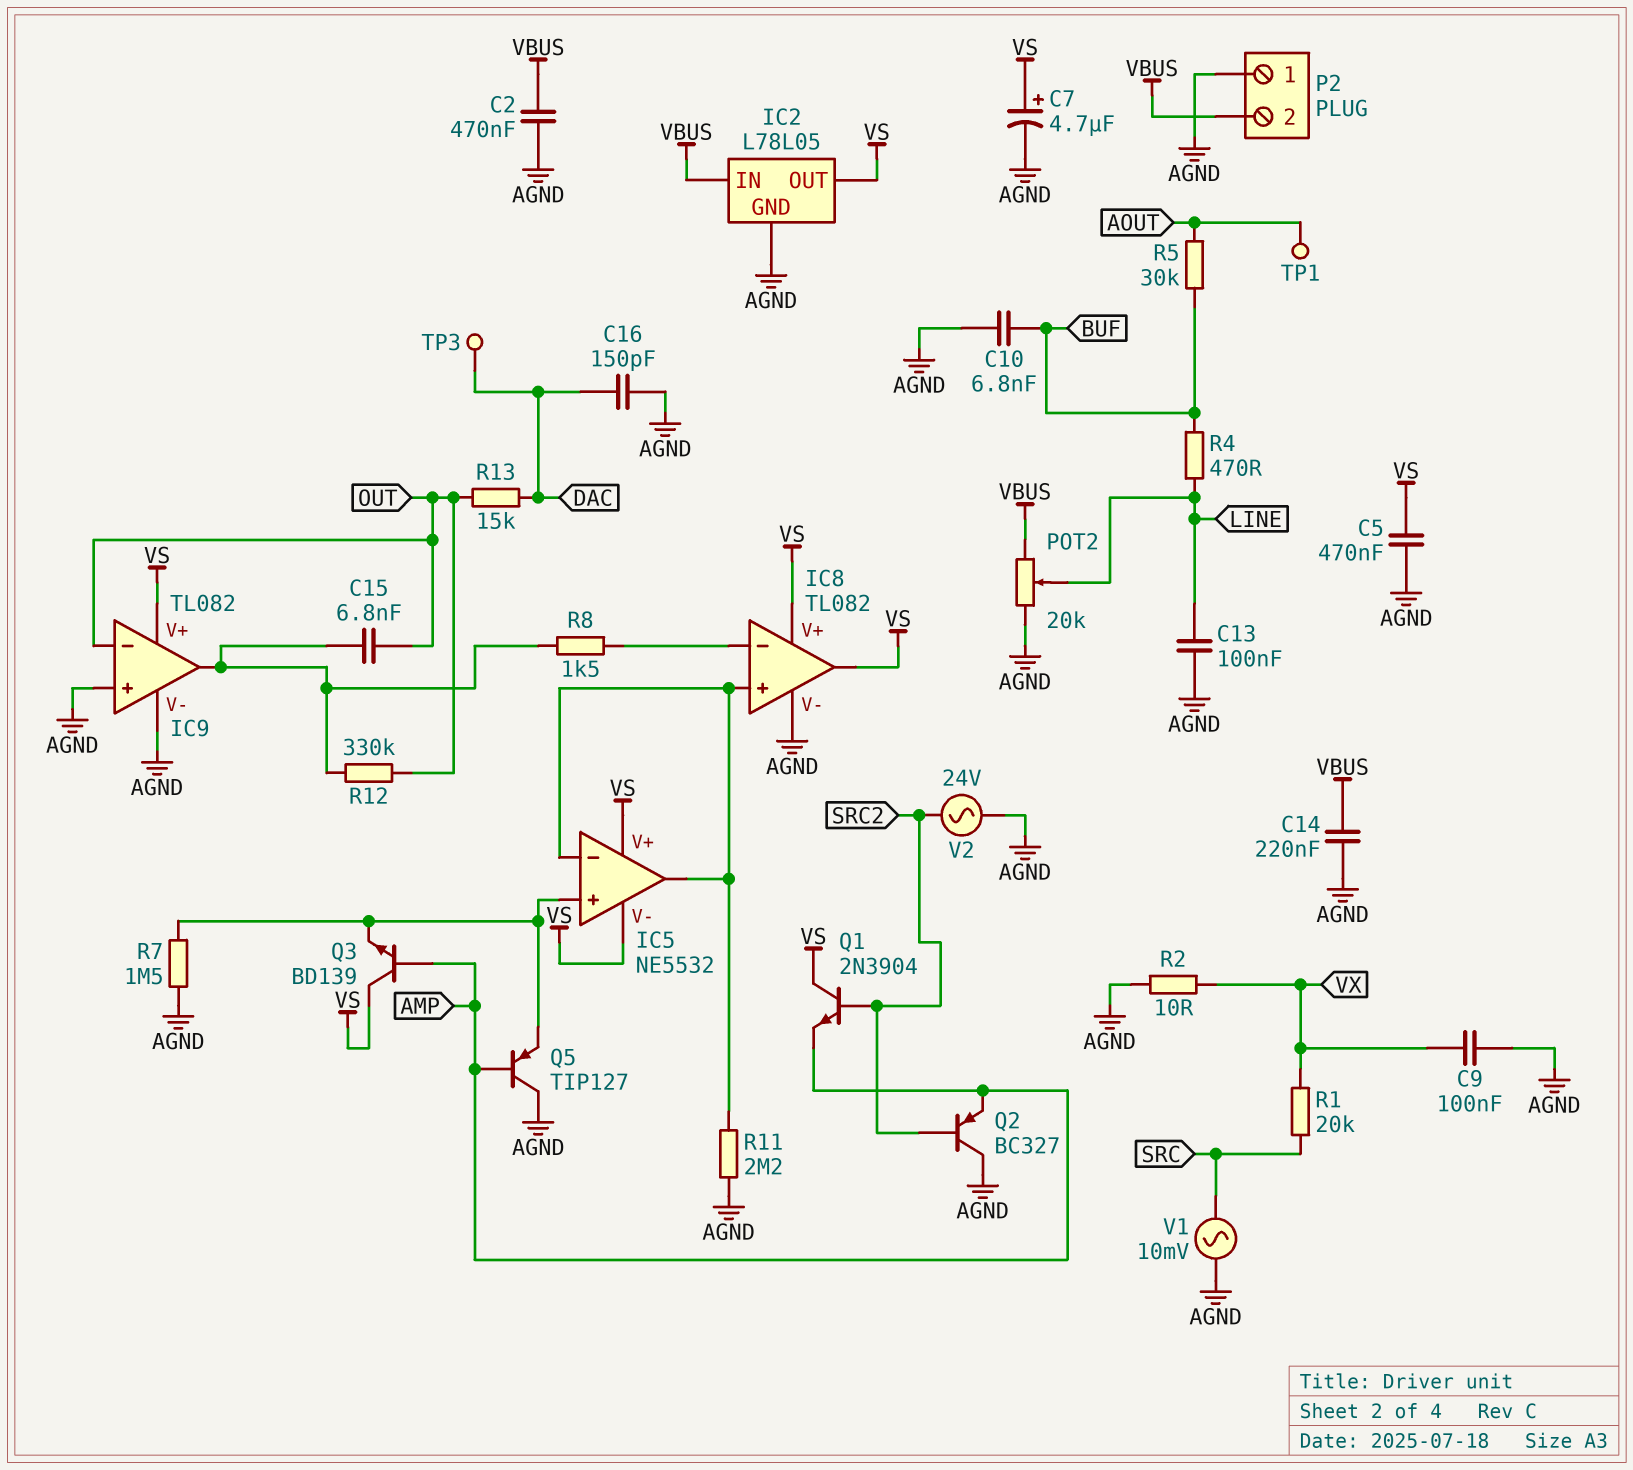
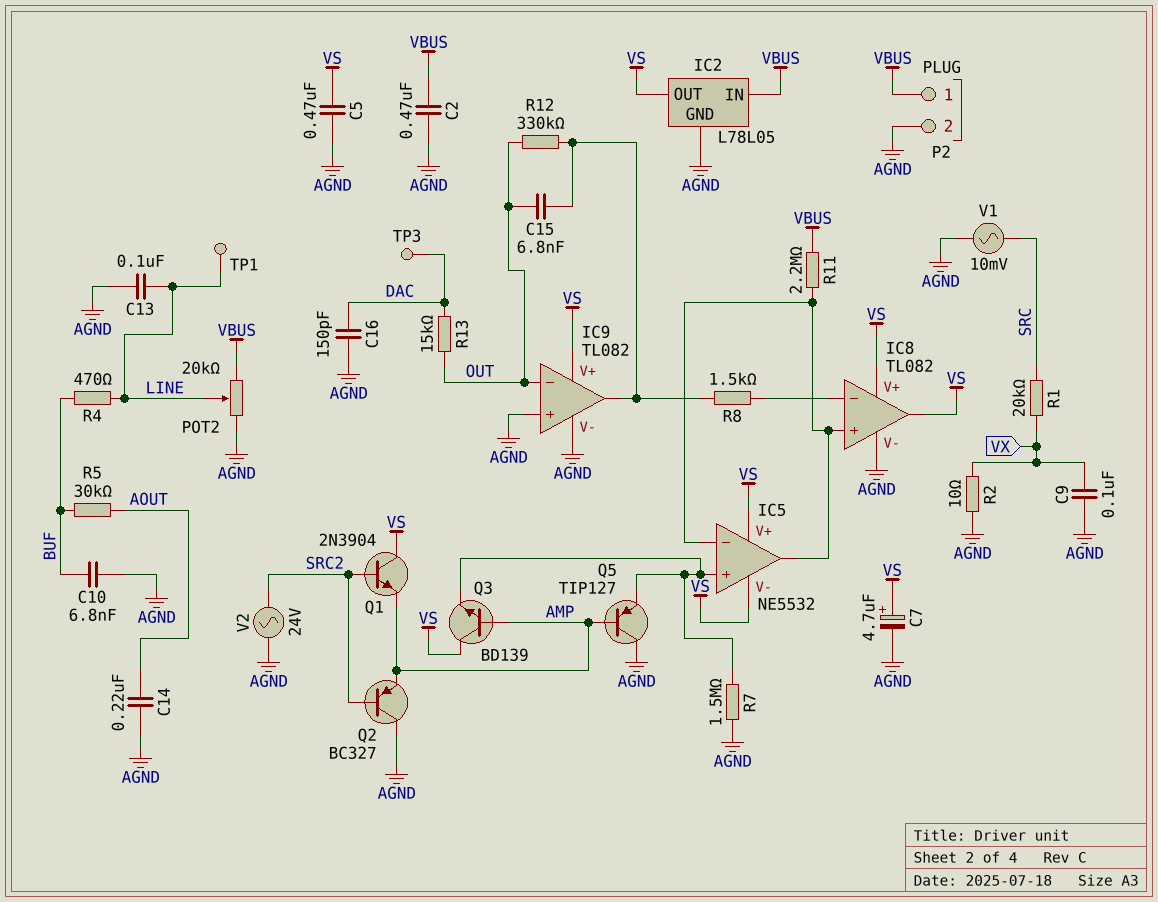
C14: 220nF (AGND, VBUS) -> 220nF (AGND, AOUT)
P2 pin 1: AGND -> VBUS
P2 pin 2: VBUS -> AGND
R11: 2.2M (AGND, IC5/in-) -> 2.2M (IC5/in-, VBUS)
TP1: test point (AOUT) -> test point (LINE)

